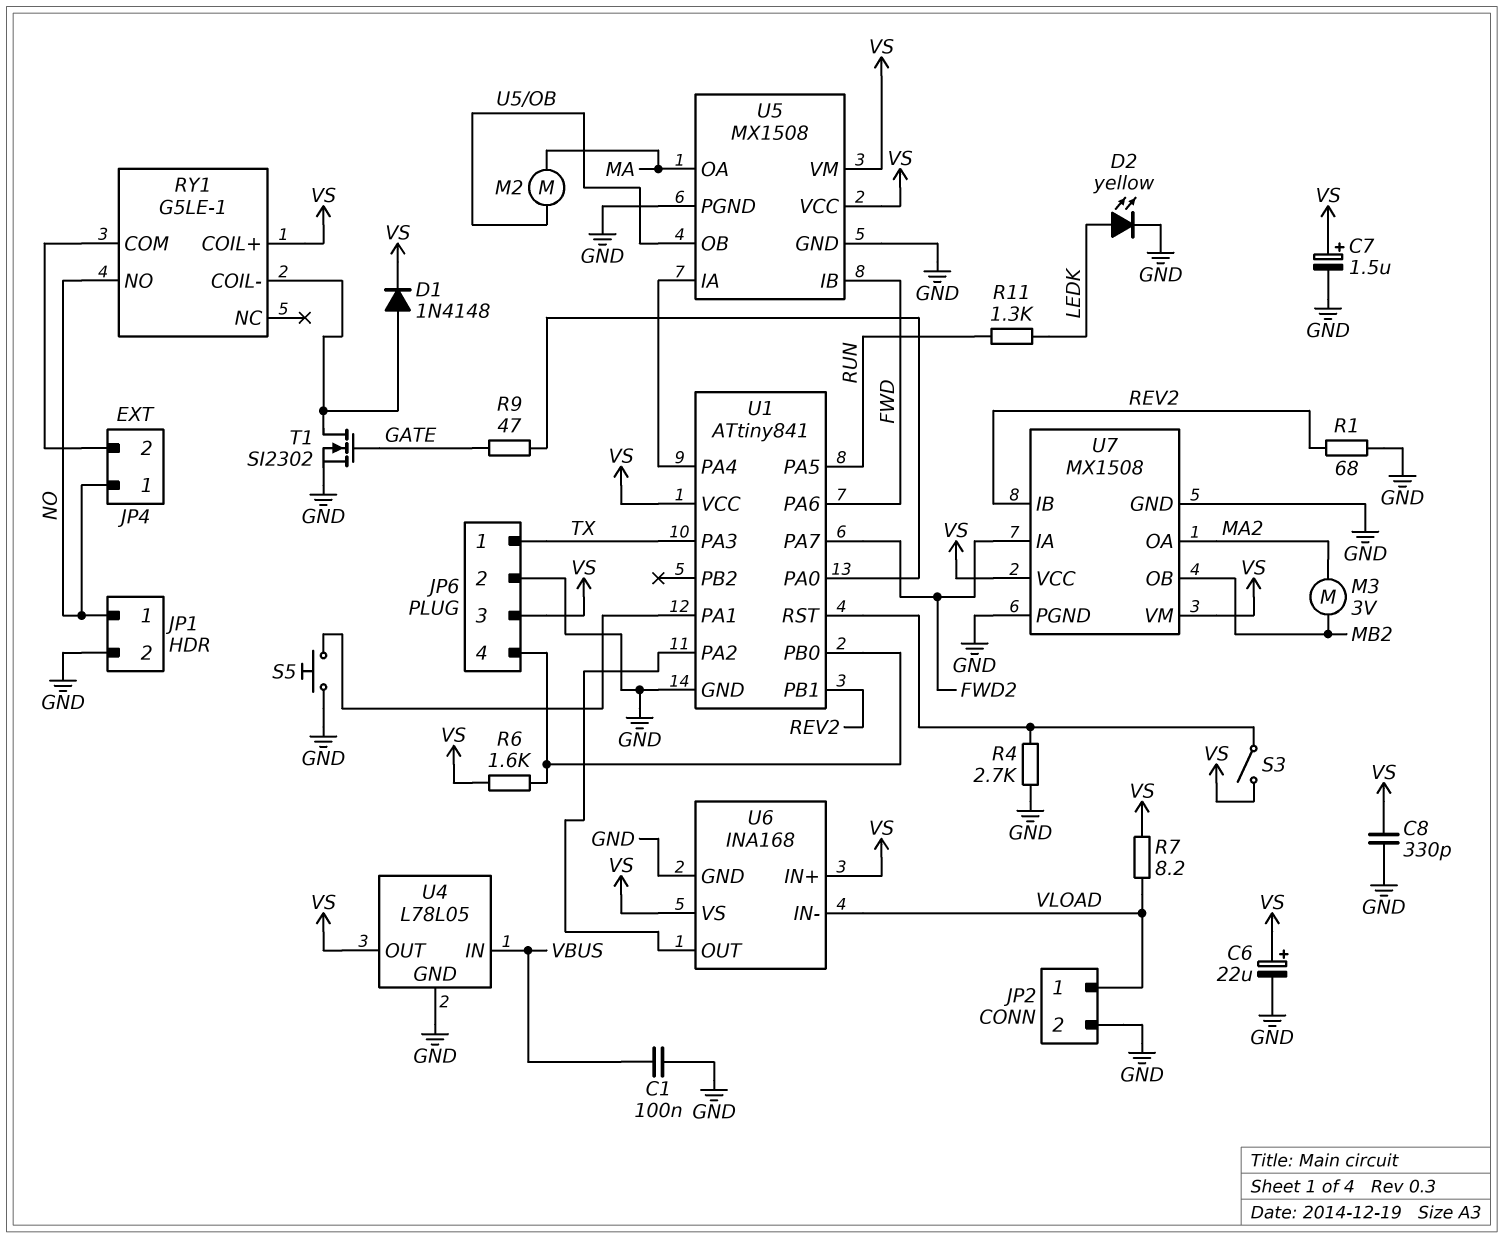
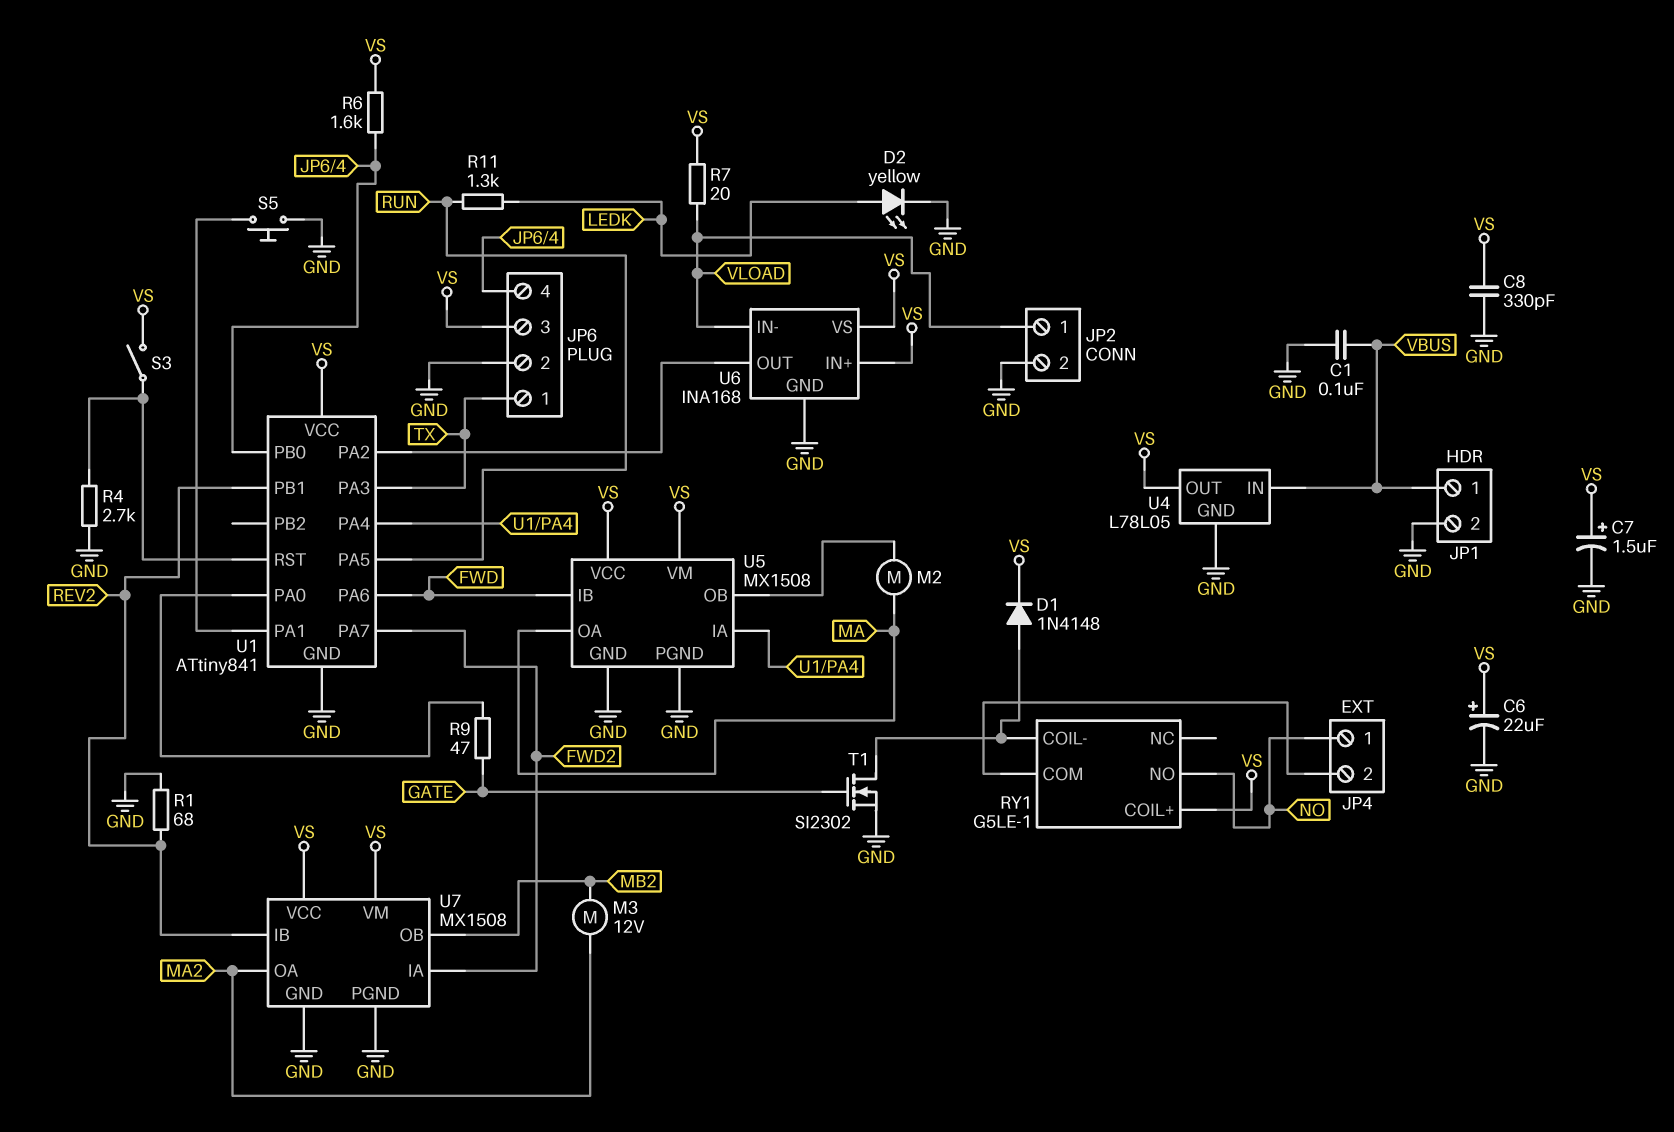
JP1 pin 1: NO -> VBUS
M3: motor 3V (MA2, MB2) -> motor 12V (MA2, MB2)
R7: 8.2 (VLOAD, VS) -> 20 (VLOAD, VS)

